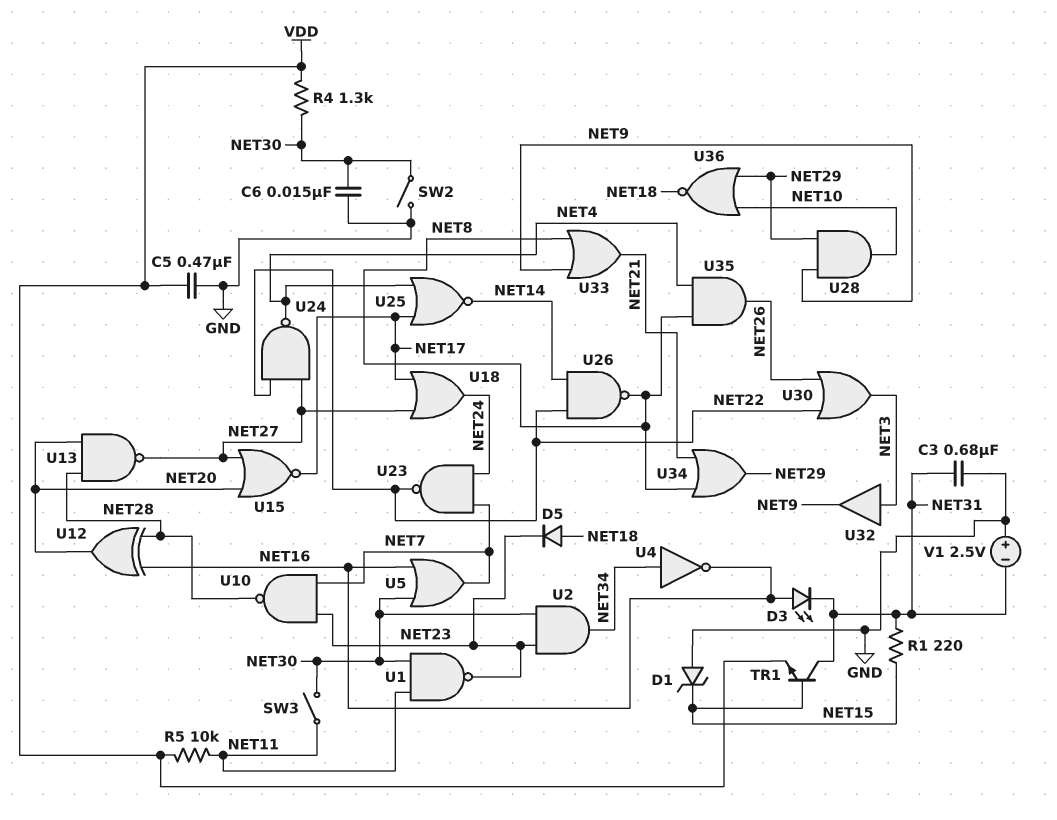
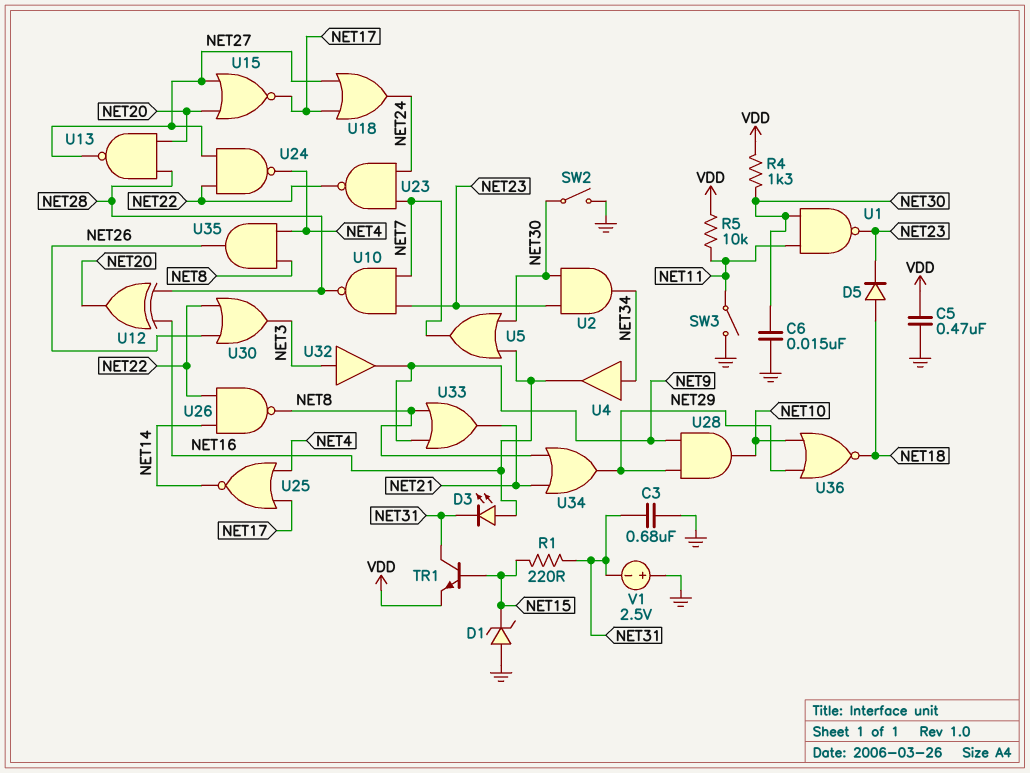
SW3: switch (NET11, NET30) -> switch (GND, NET11)
U4: NOT (in NET34, out NET16) -> buffer (in NET34, out NET16)

